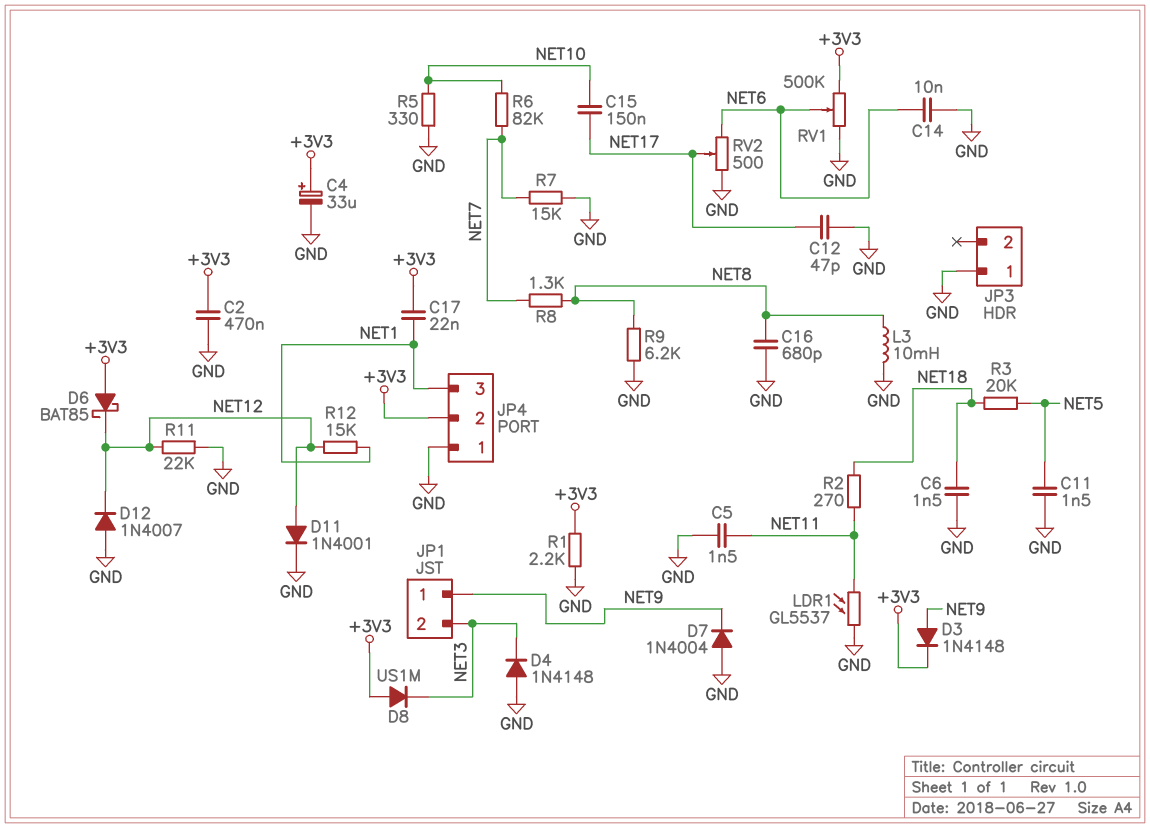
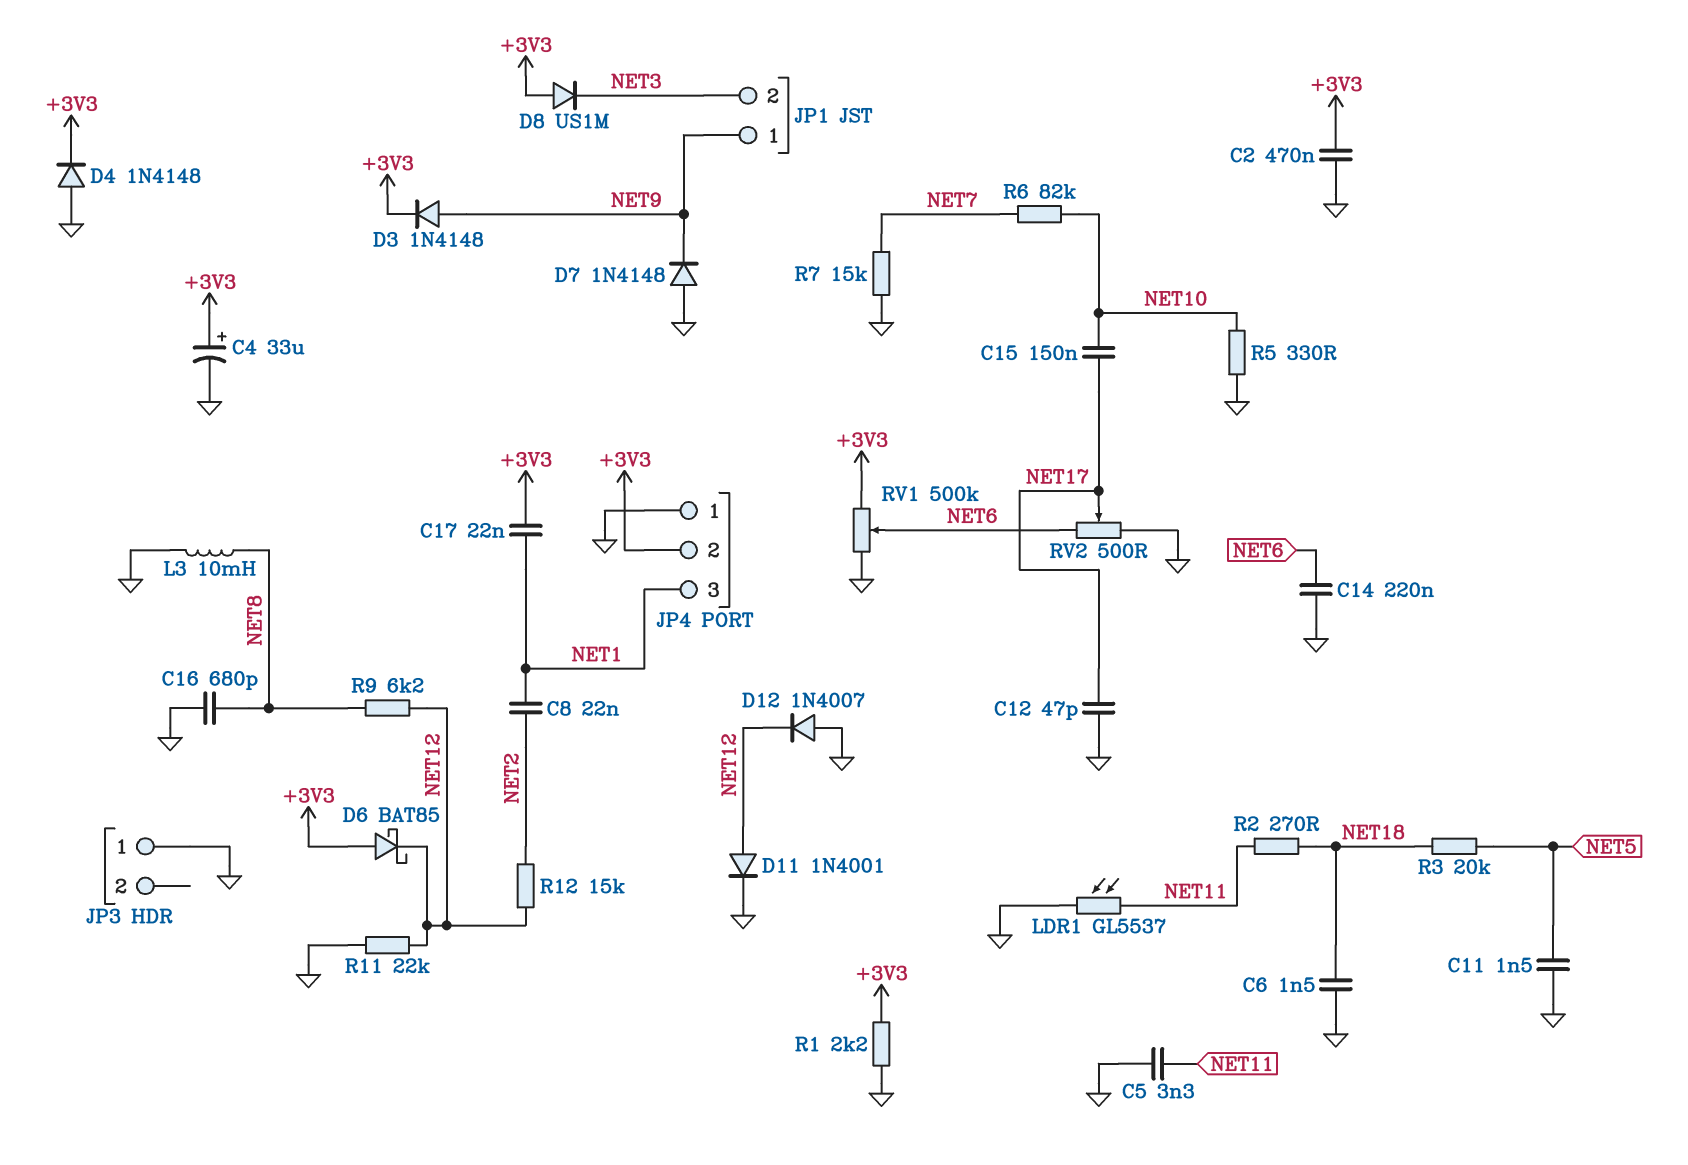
C5: 1.5nF (GND, NET11) -> 3.3nF (GND, NET11)
C8: none -> 22nF (NET1, NET2)
C14: 10nF (GND, NET6) -> 220nF (GND, NET6)
D4: diode 1N4148 (A GND, K NET3) -> diode 1N4148 (A GND, K +3V3)
D7: diode 1N4004 (A GND, K NET9) -> diode 1N4148 (A GND, K NET9)
R8: 1.3k (NET7, NET8) -> none
R9: 6.2k (GND, NET8) -> 6.2k (NET8, NET12)
R12: 15k (NET1, NET12) -> 15k (NET2, NET12)

